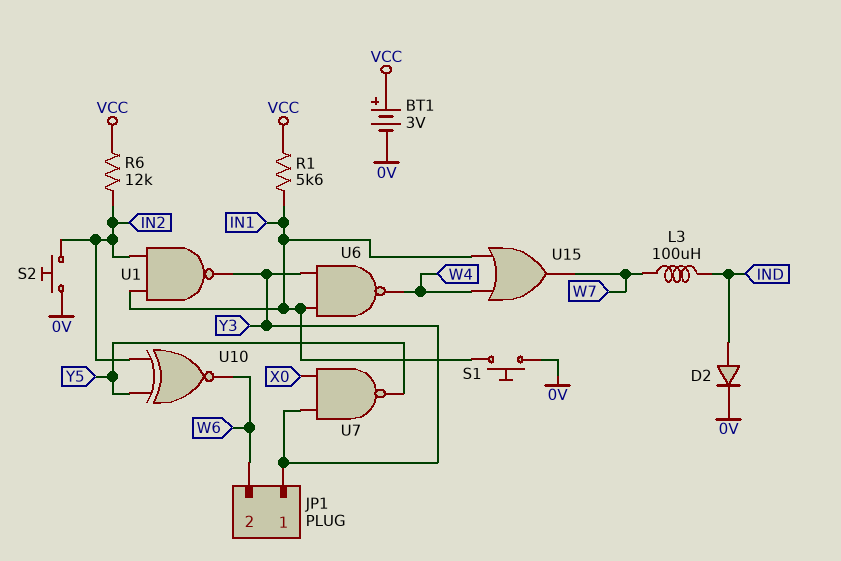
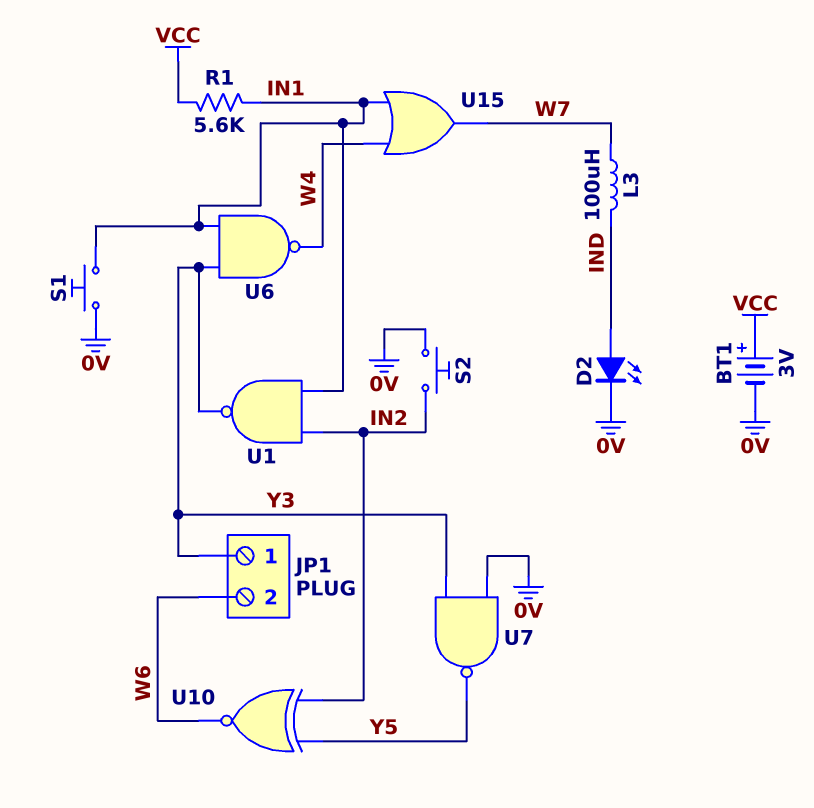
D2: diode (A IND, K 0V) -> LED (A IND, K 0V)
R6: 12k (IN2, VCC) -> none
U7: NAND (in X0, in Y3, out Y5) -> NAND (in 0V, in Y3, out Y5)

